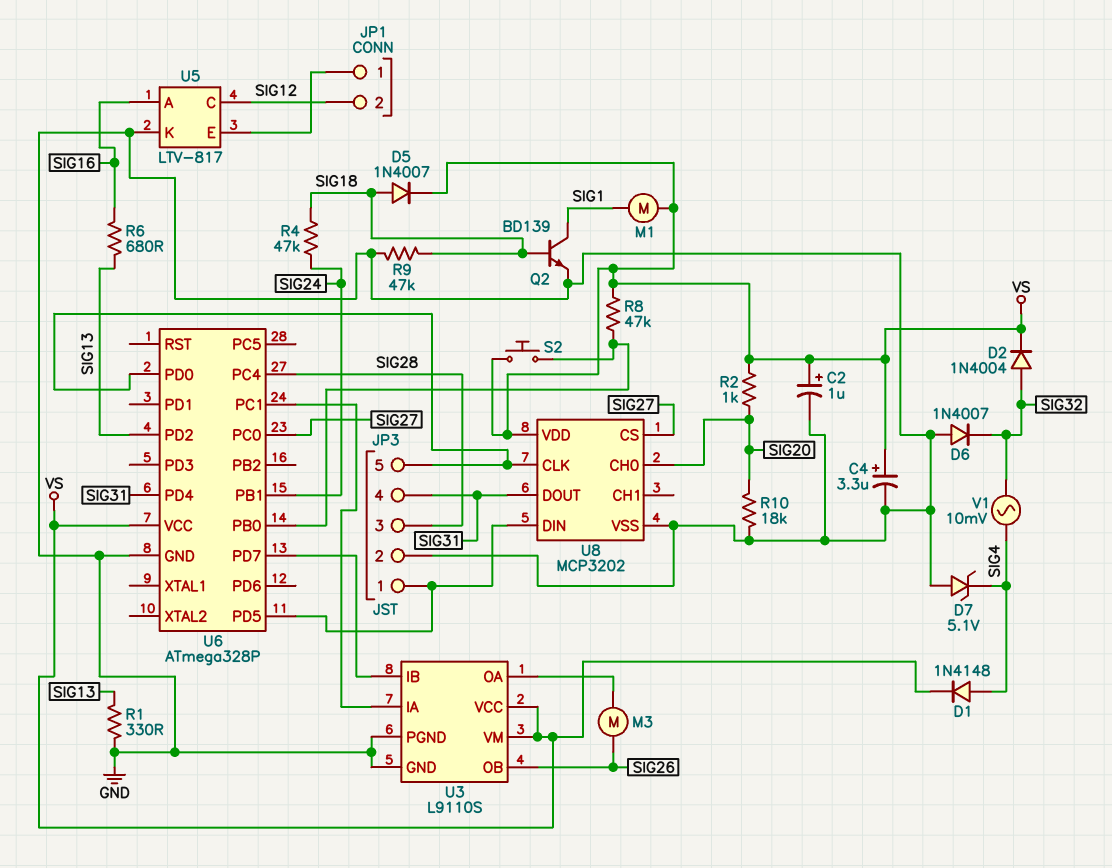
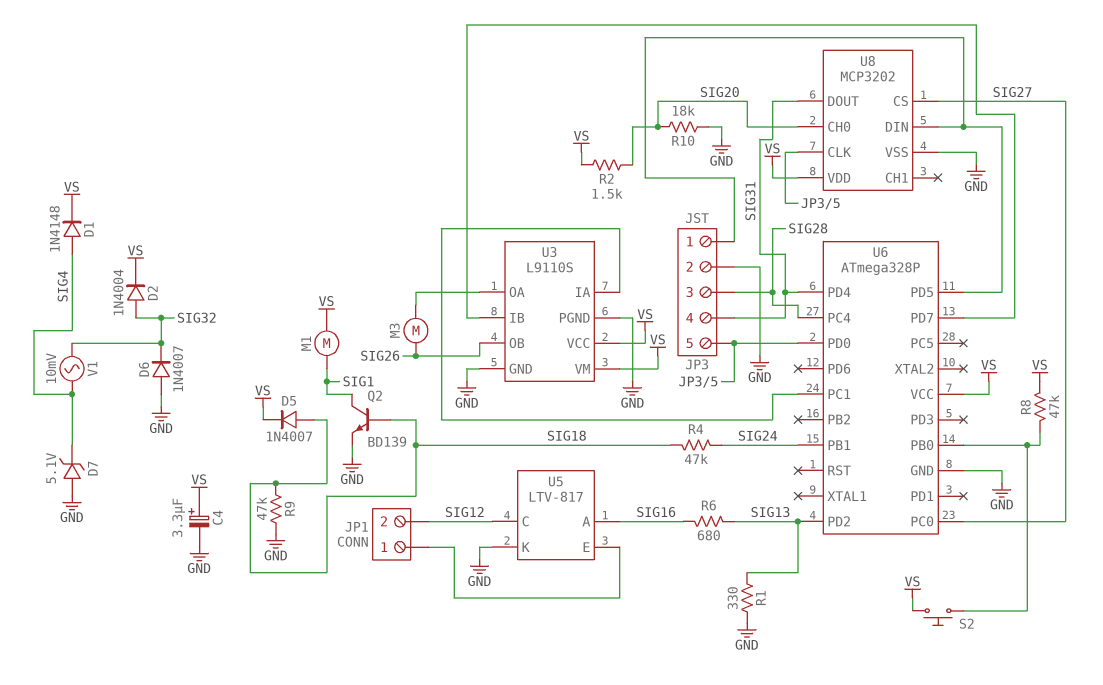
C2: 1uF (plus VS, minus GND) -> none
R2: 1k (SIG20, VS) -> 1.5k (SIG20, VS)

